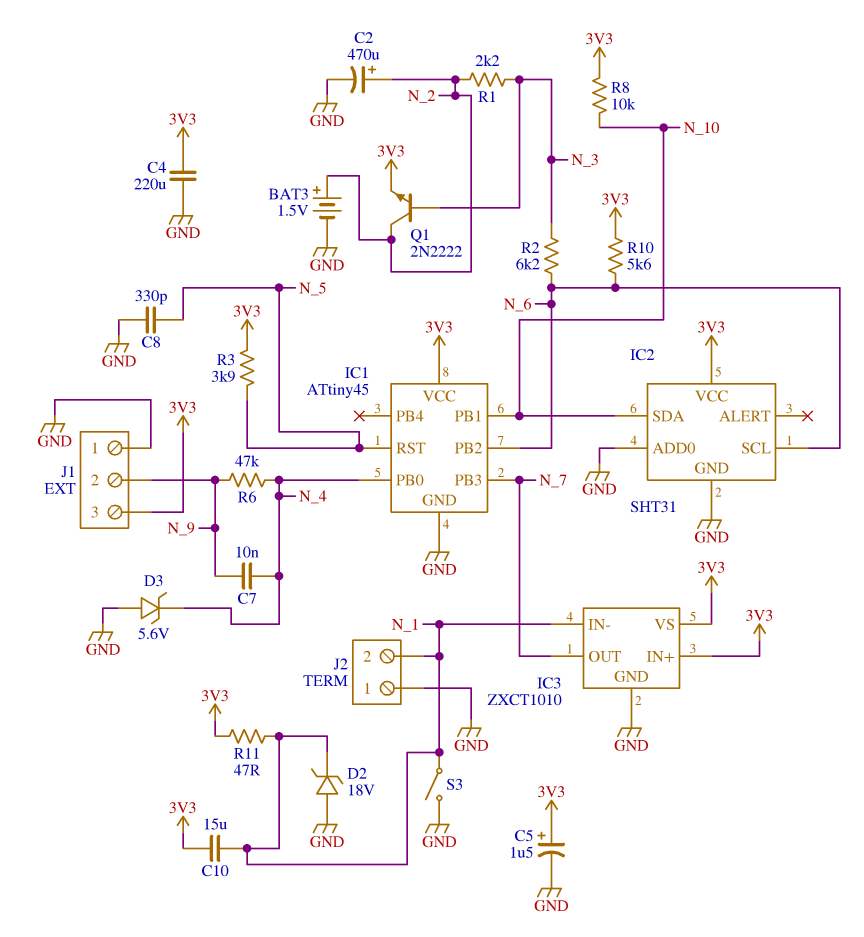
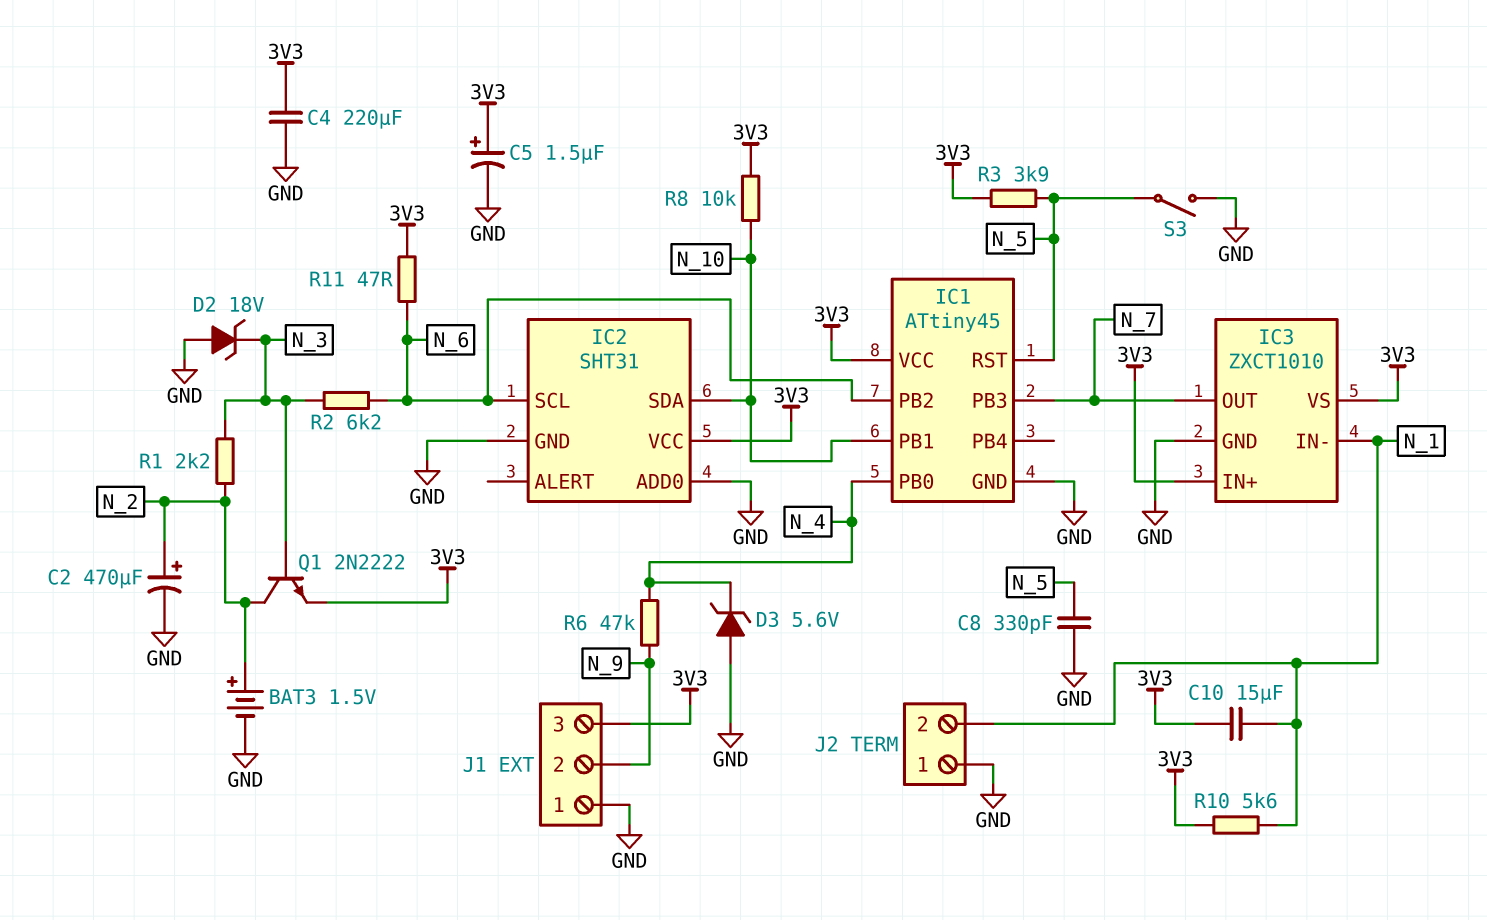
C7: 10nF (N_4, N_9) -> none
D2: zener 18V (A GND, K N_1) -> zener 18V (A GND, K N_3)
R10: 5.6k (3V3, N_6) -> 5.6k (3V3, N_1)
R11: 47 (3V3, N_1) -> 47 (3V3, N_6)
S3: switch (GND, N_1) -> switch (GND, N_5)

